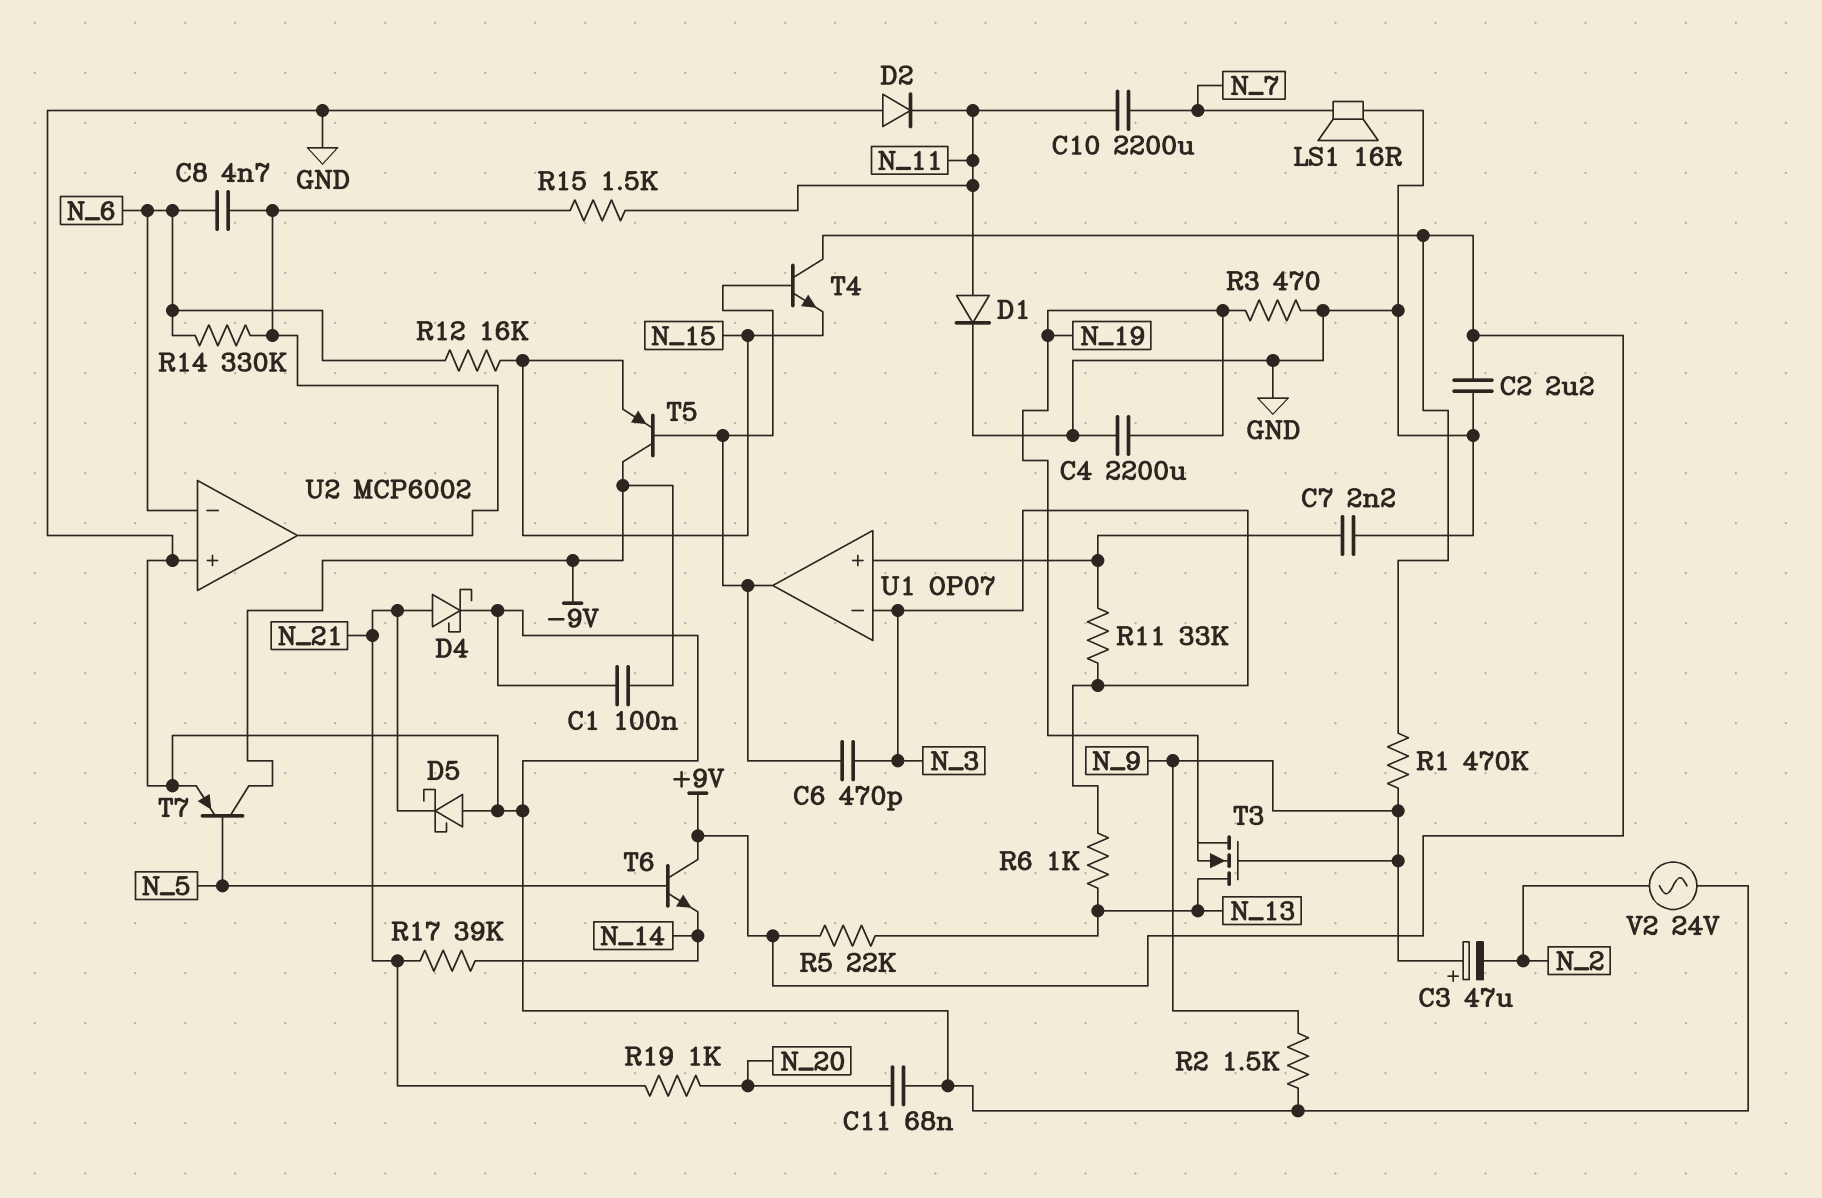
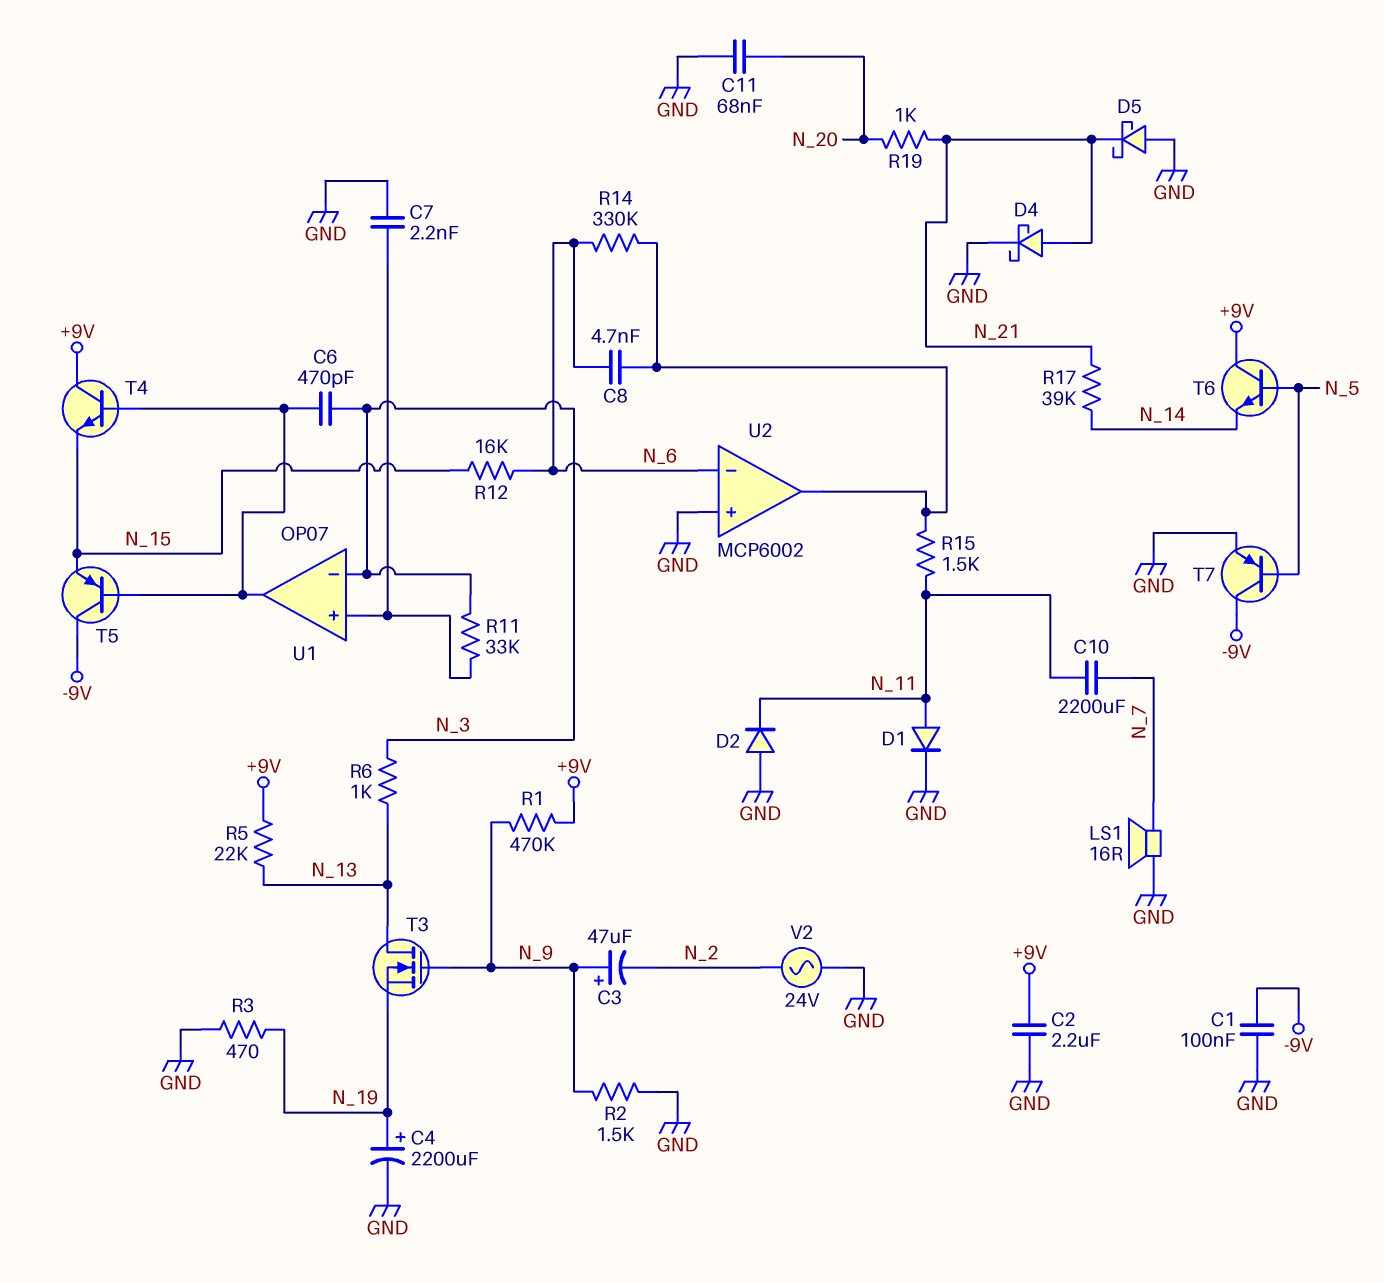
C4: 2200uF (GND, N_19) -> 2200uF (plus N_19, minus GND)

